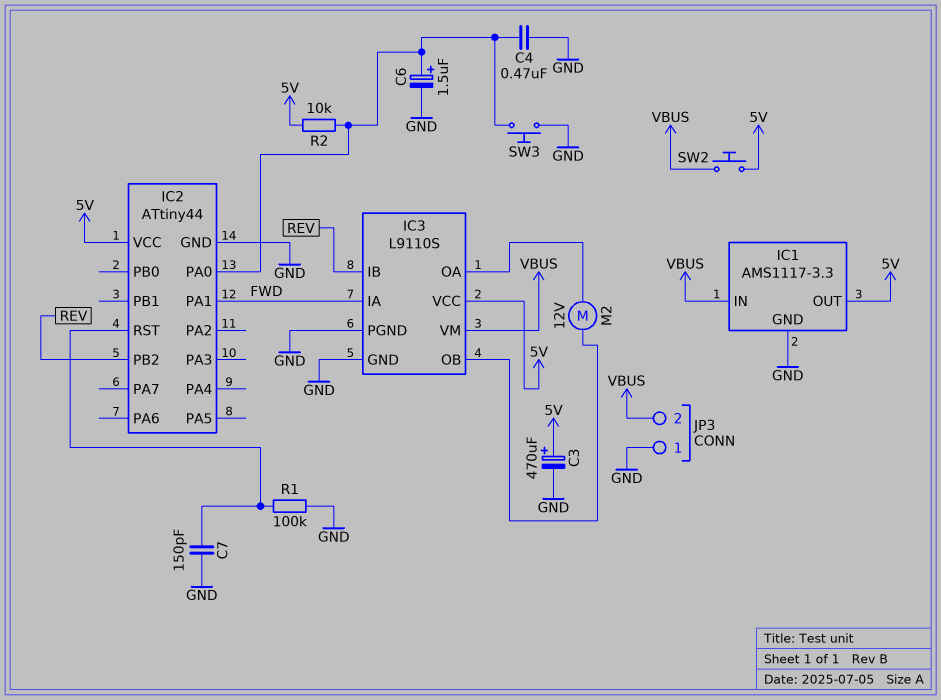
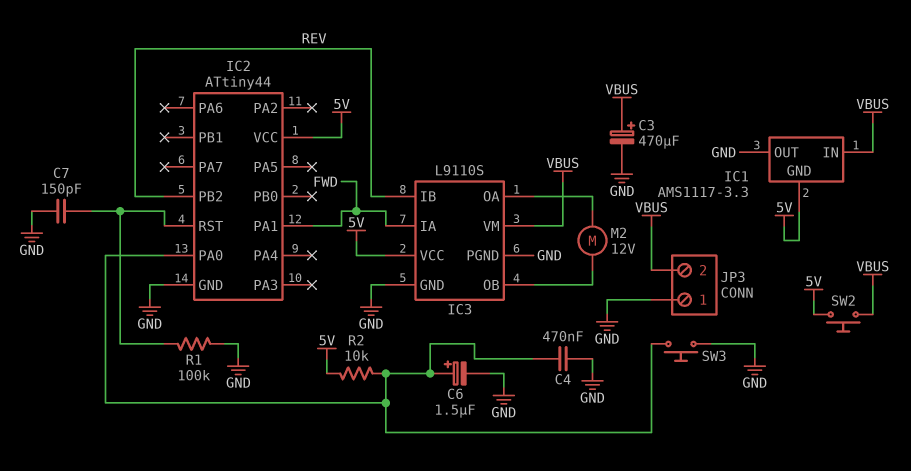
C3: 470uF (plus 5V, minus GND) -> 470uF (plus VBUS, minus GND)
IC1 pin GND: GND -> 5V
IC1 pin OUT: 5V -> GND

